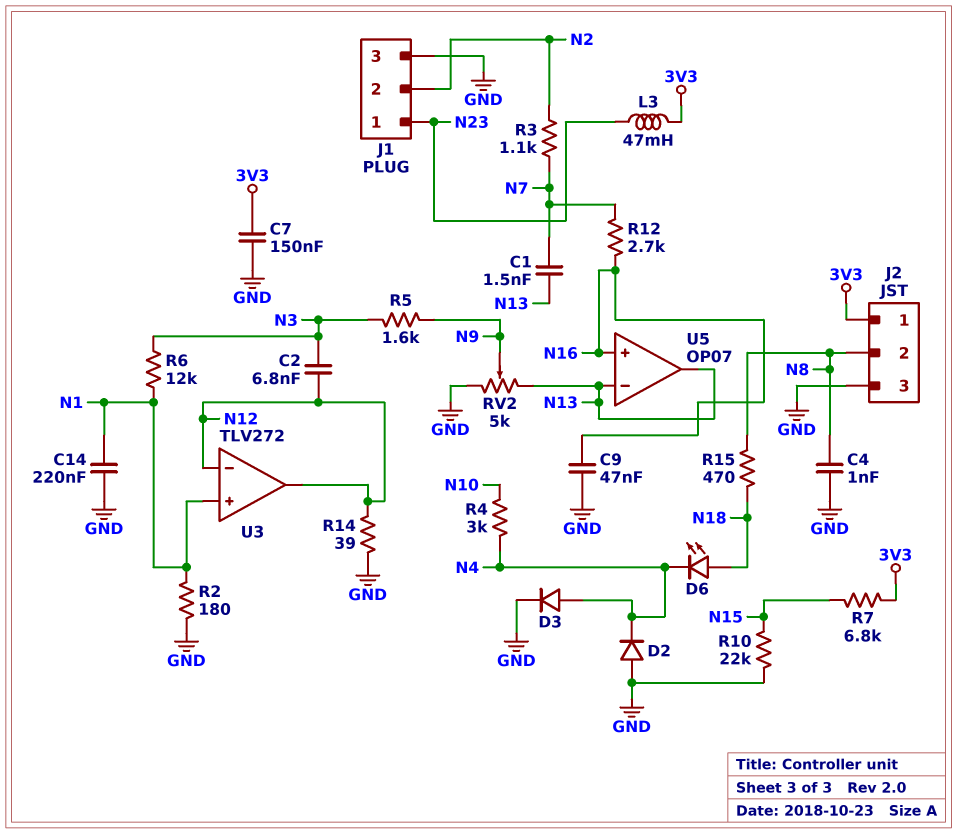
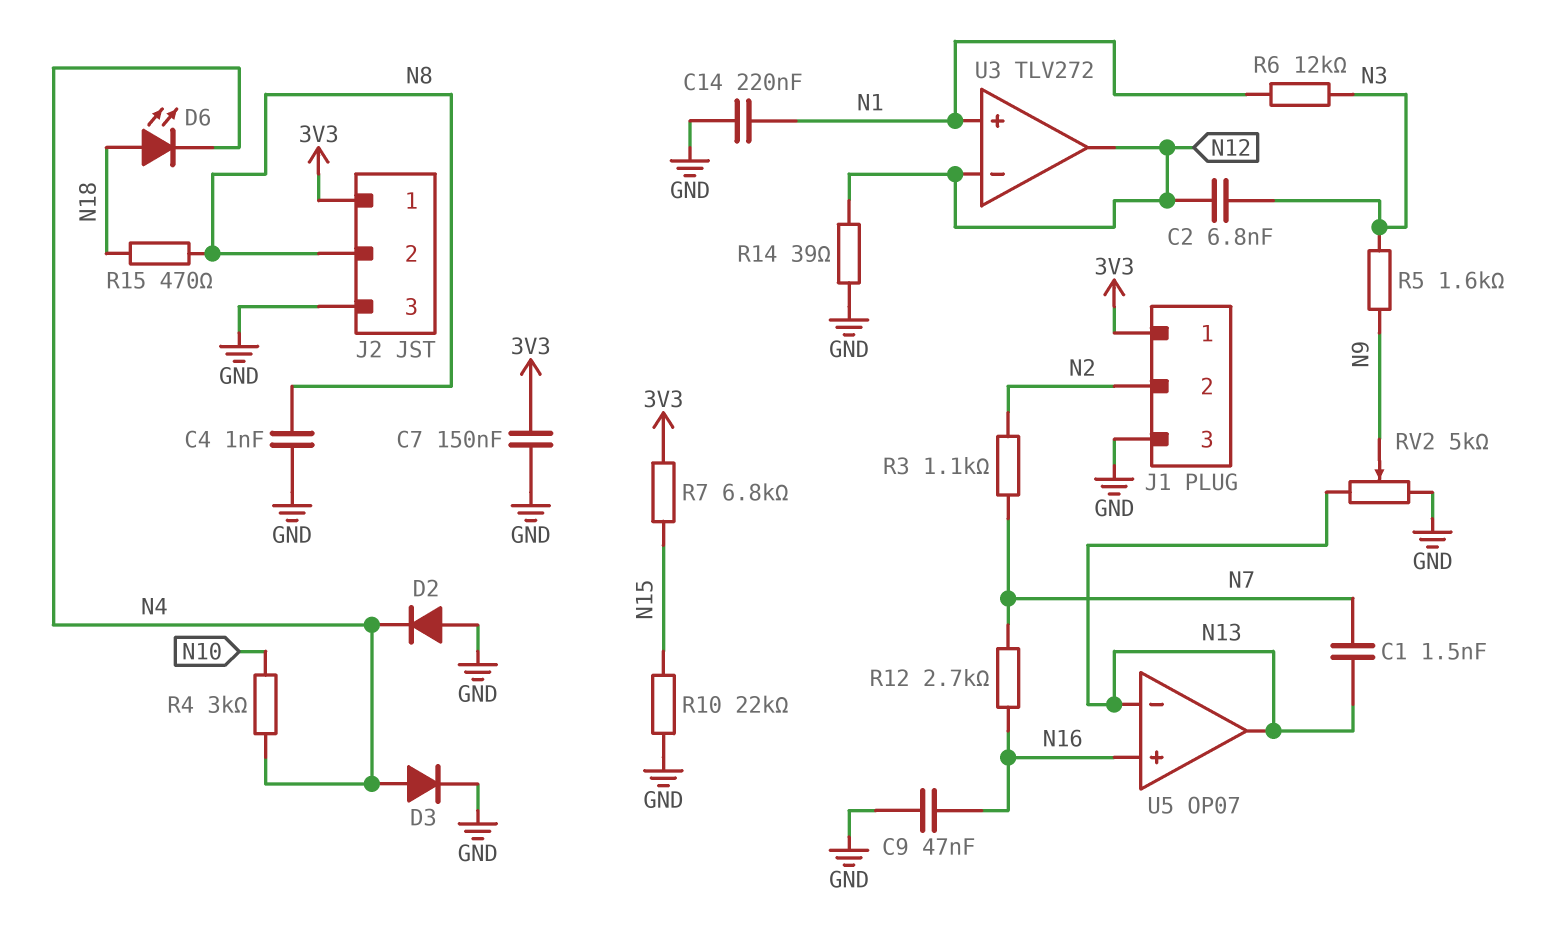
J1 pin 1: N23 -> 3V3
L3: 47mH (3V3, N23) -> none
R2: 180 (GND, N1) -> none

